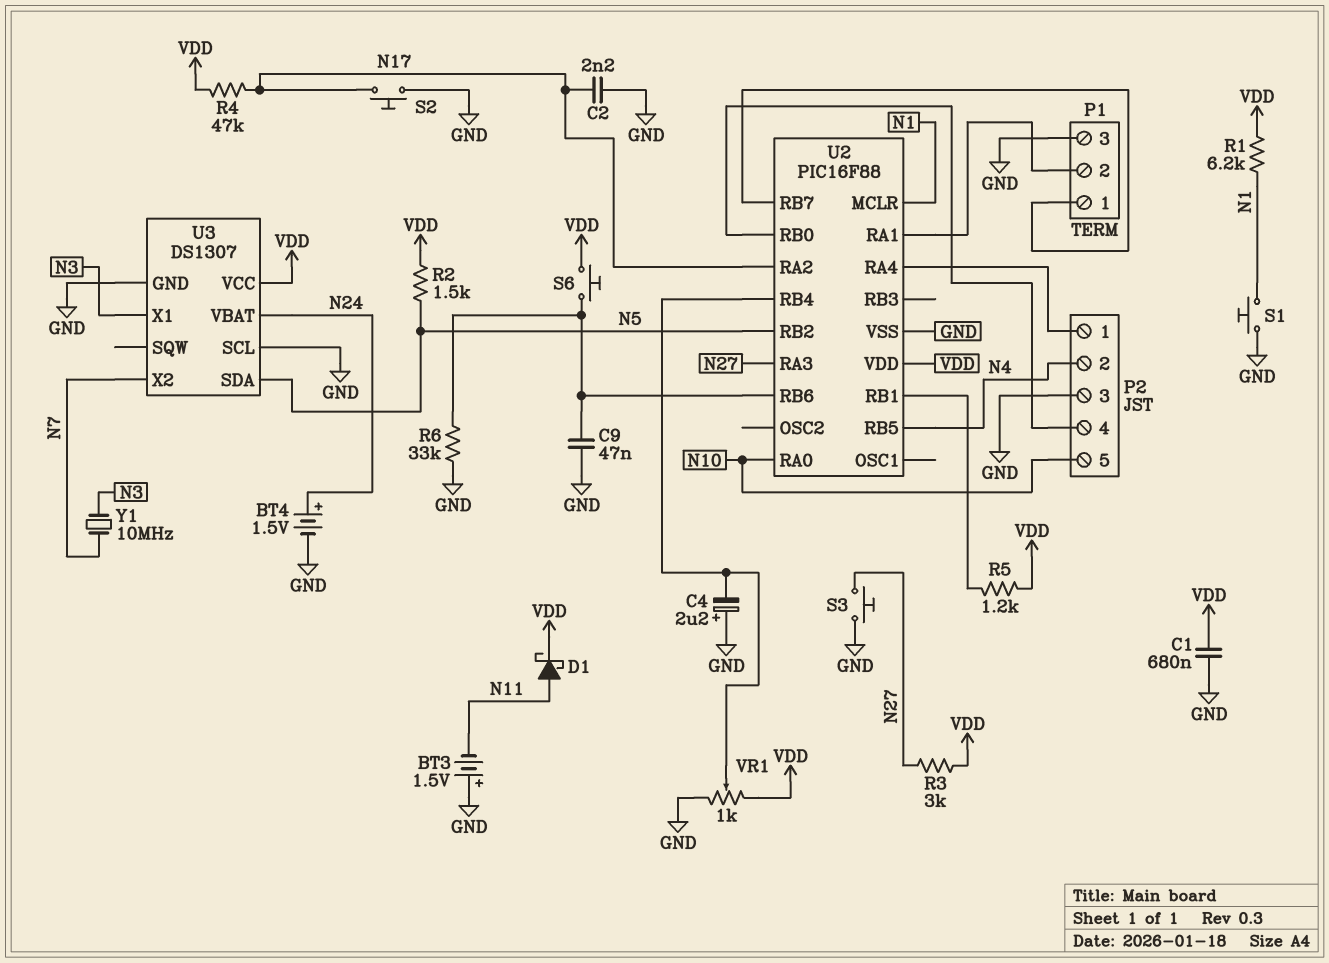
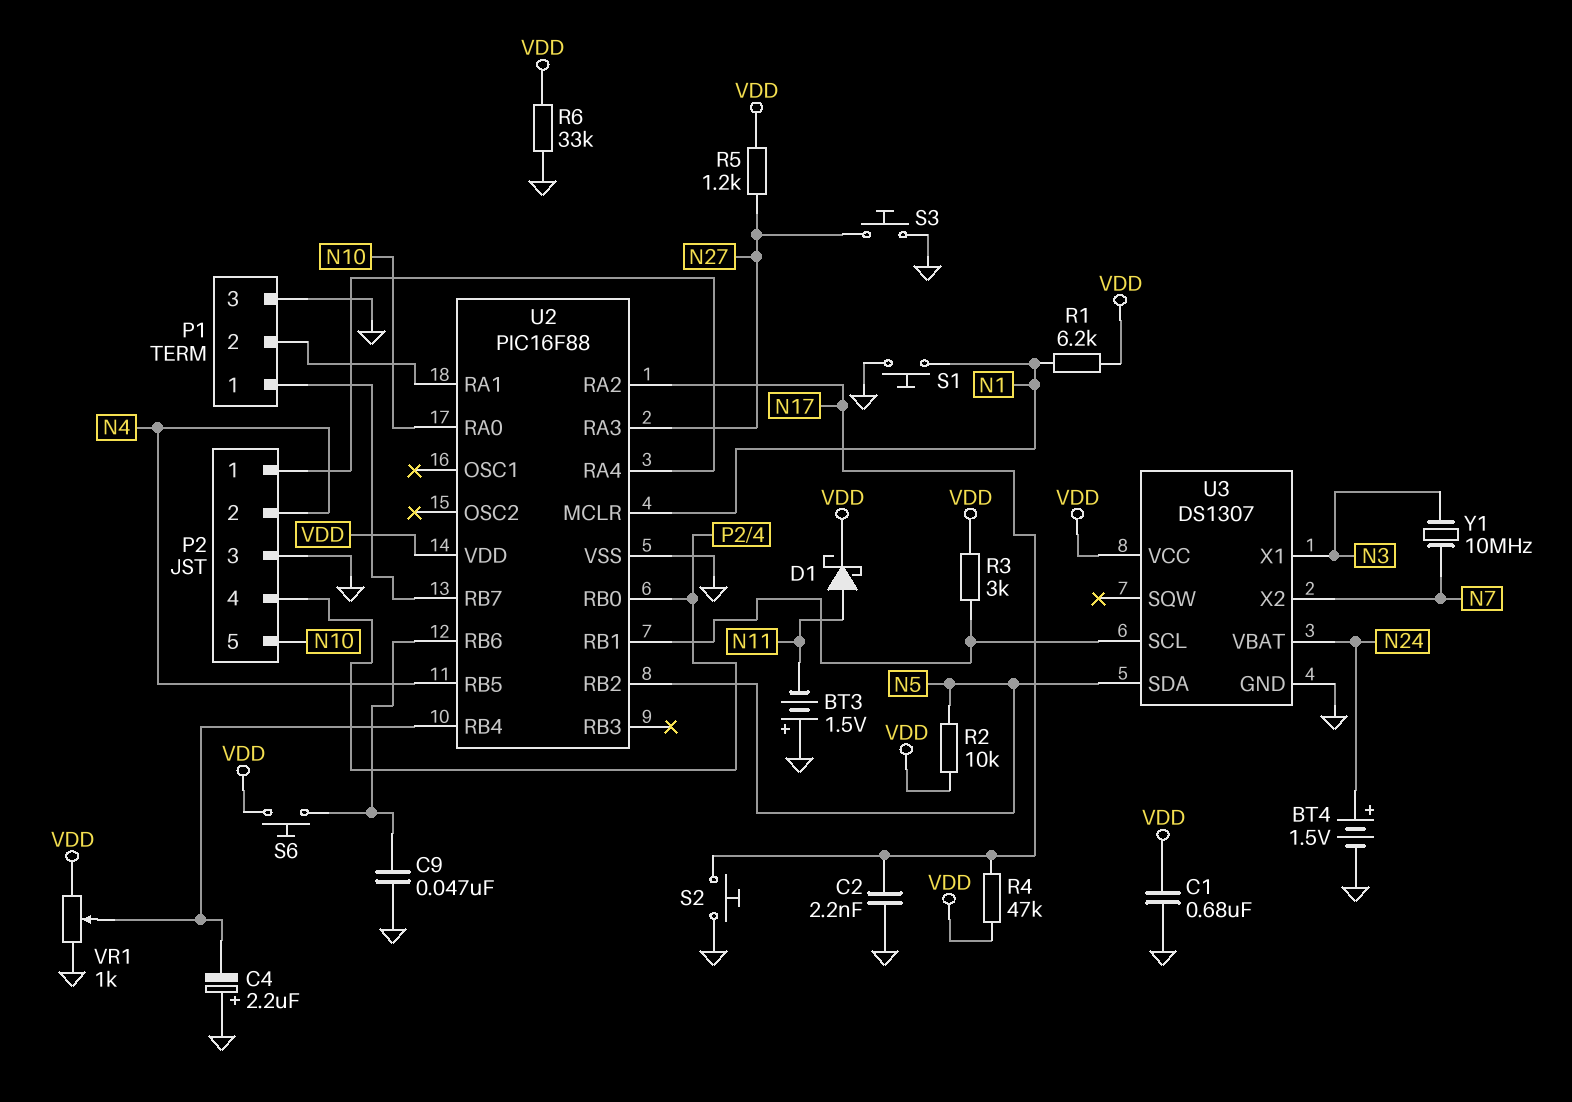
R2: 1.5k (N5, VDD) -> 10k (N5, VDD)
R3: 3k (N27, VDD) -> 3k (U2/RB1, VDD)
R5: 1.2k (U2/RB1, VDD) -> 1.2k (N27, VDD)
R6: 33k (GND, U2/RB6) -> 33k (GND, VDD)
U3 pin SCL: GND -> U2/RB1

